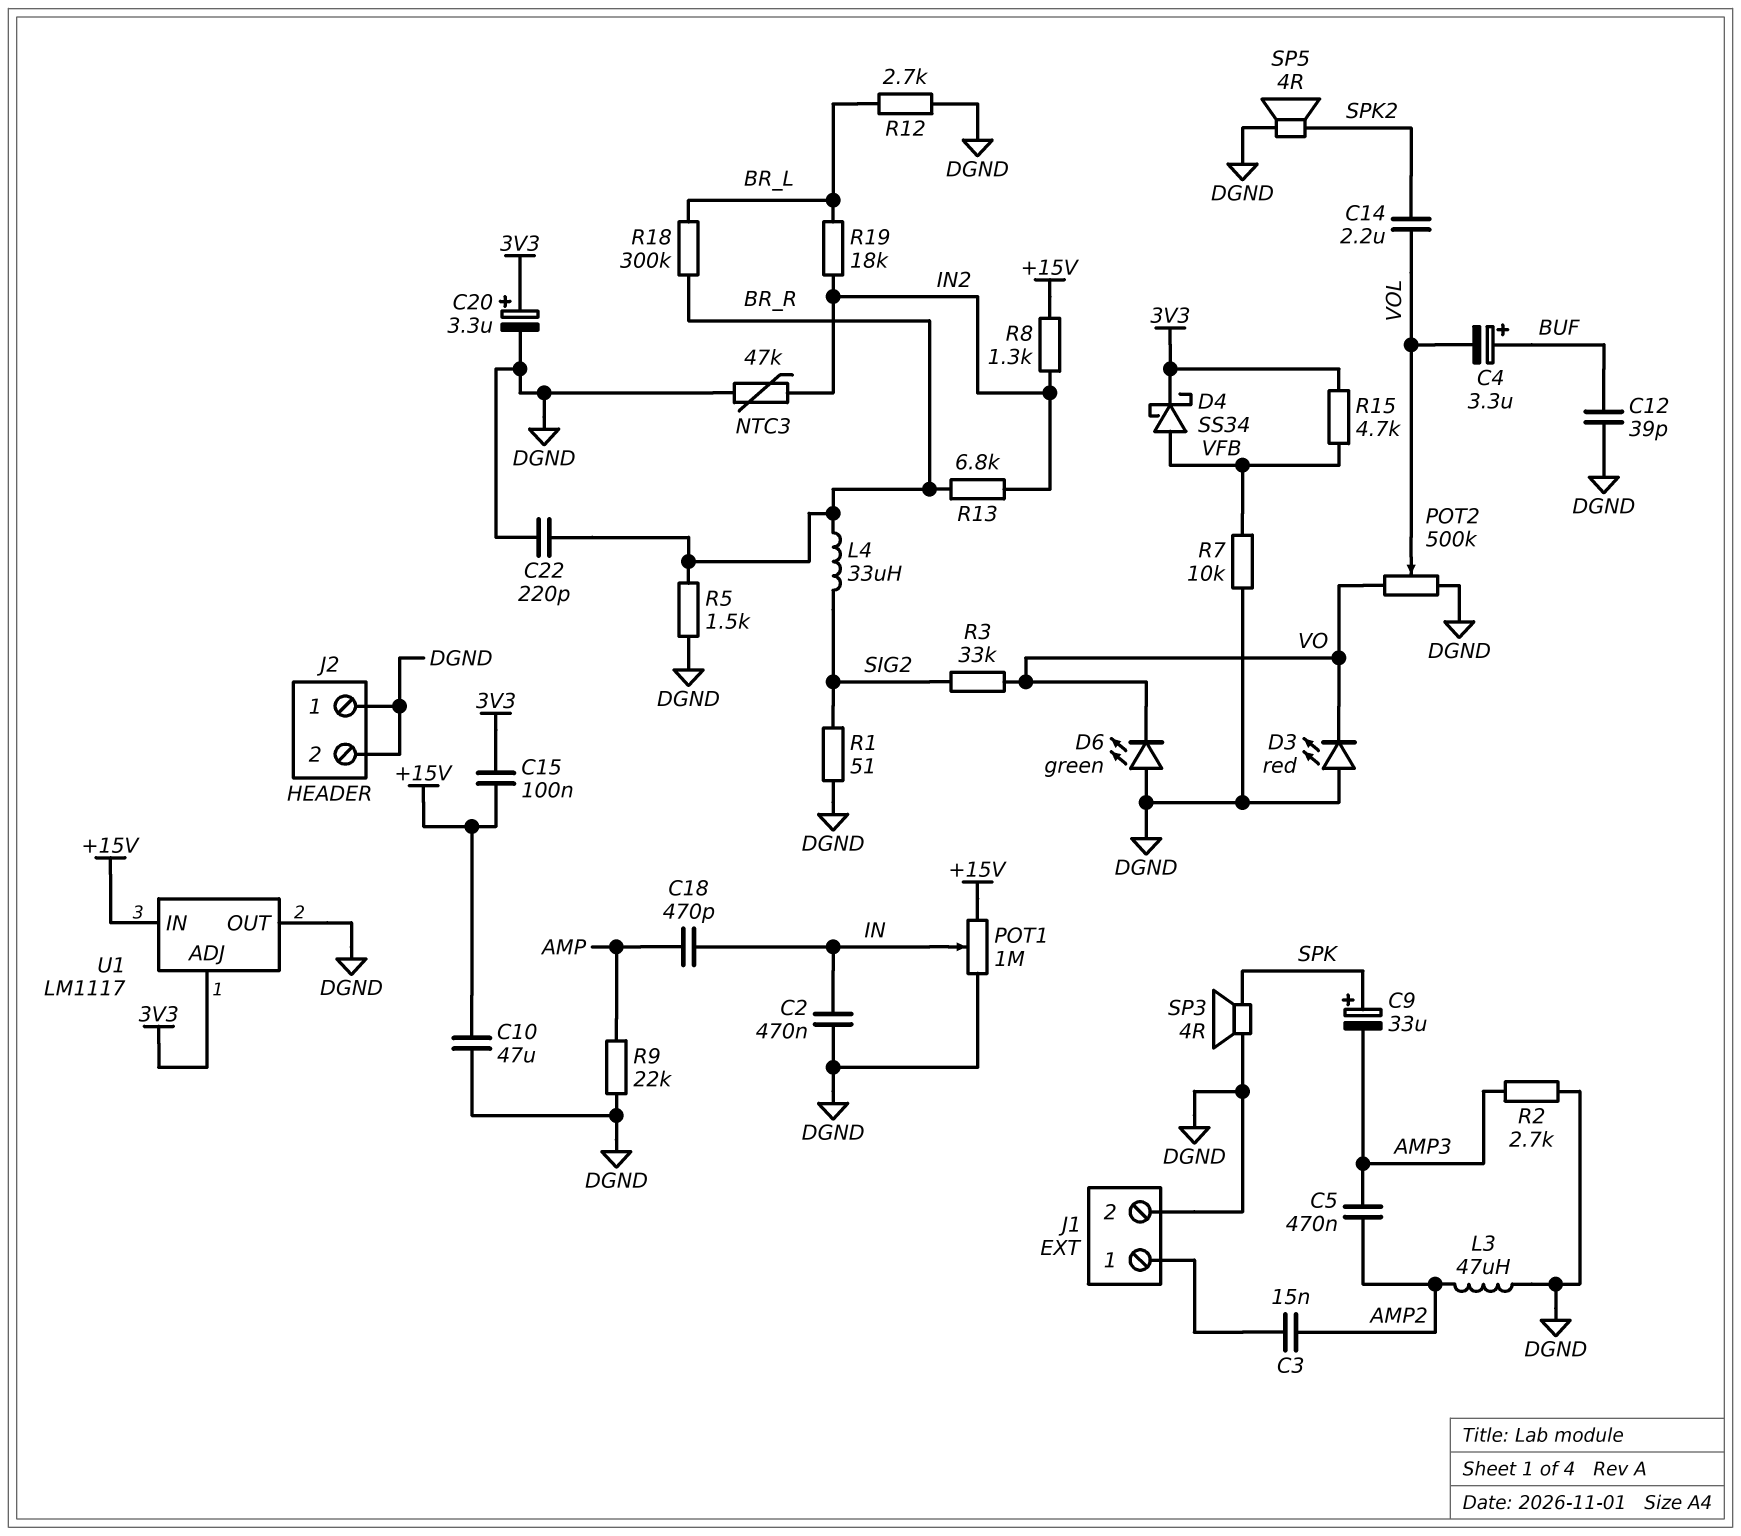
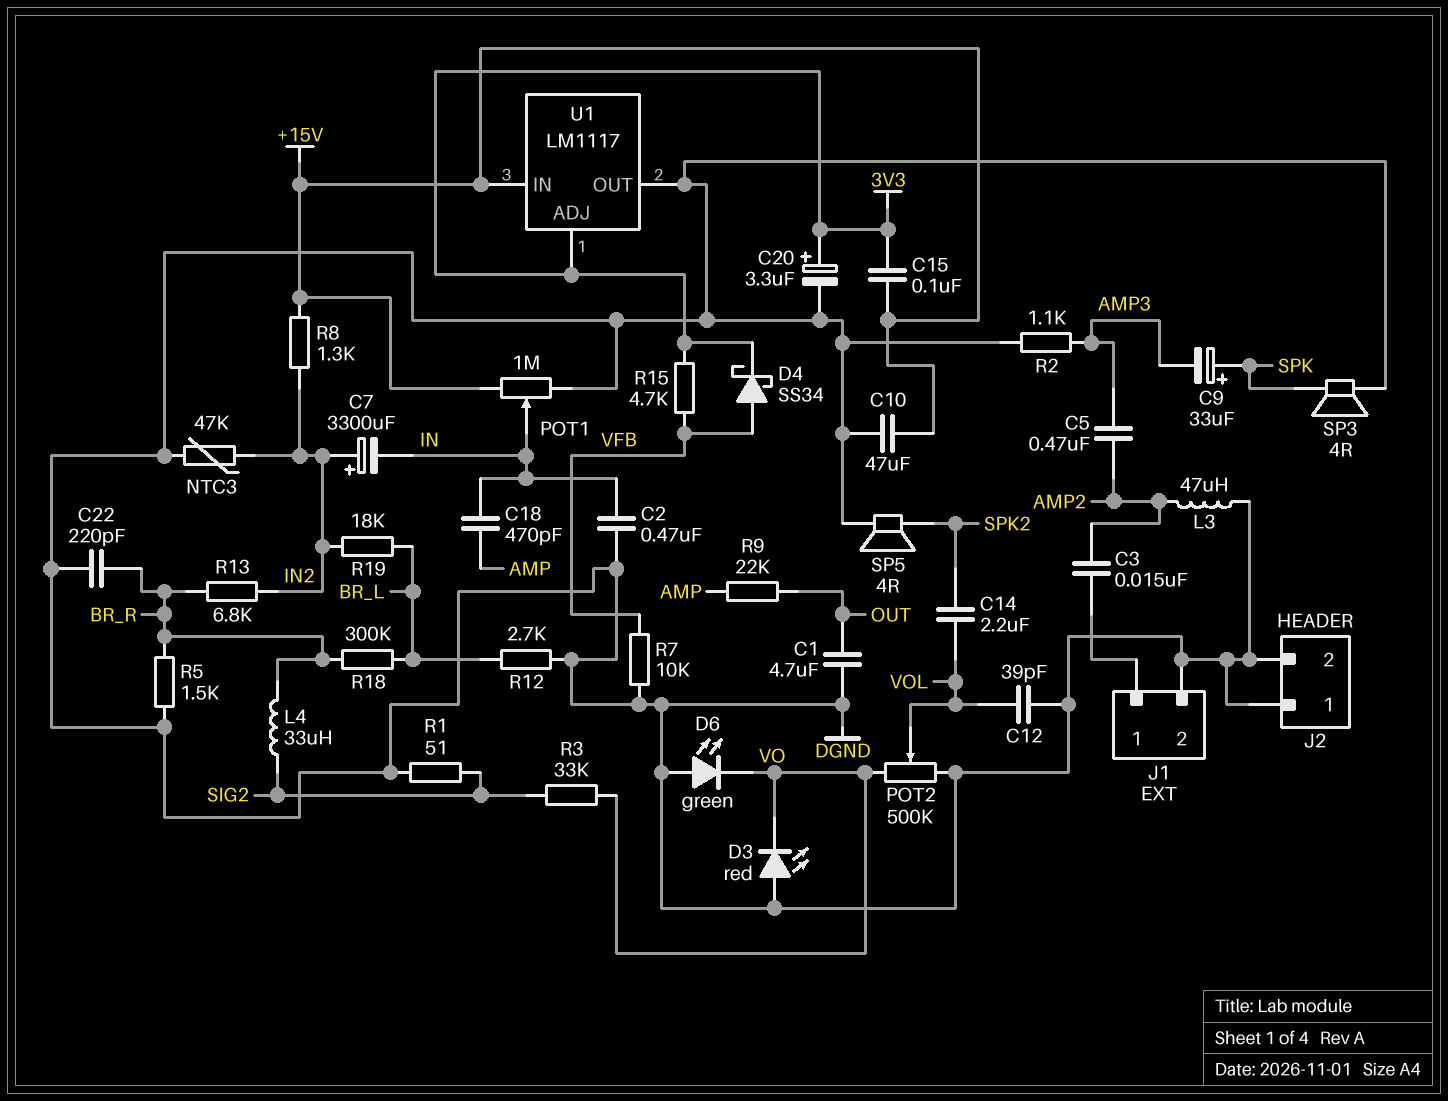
C1: none -> 4.7uF (DGND, OUT)
C4: 3.3uF (plus BUF, minus VOL) -> none
C7: none -> 3300uF (plus IN2, minus IN)
C12: 39pF (BUF, DGND) -> 39pF (DGND, VOL)
R2: 2.7k (AMP3, DGND) -> 1.1k (AMP3, DGND)
R9: 22k (AMP, DGND) -> 22k (AMP, OUT)

